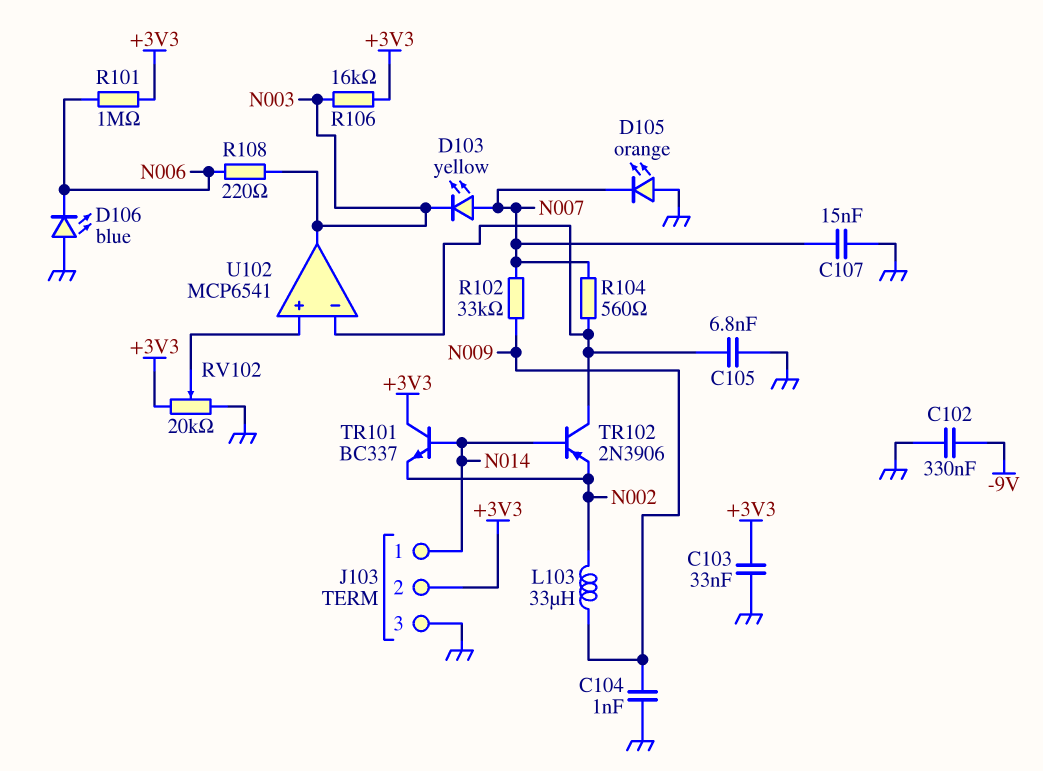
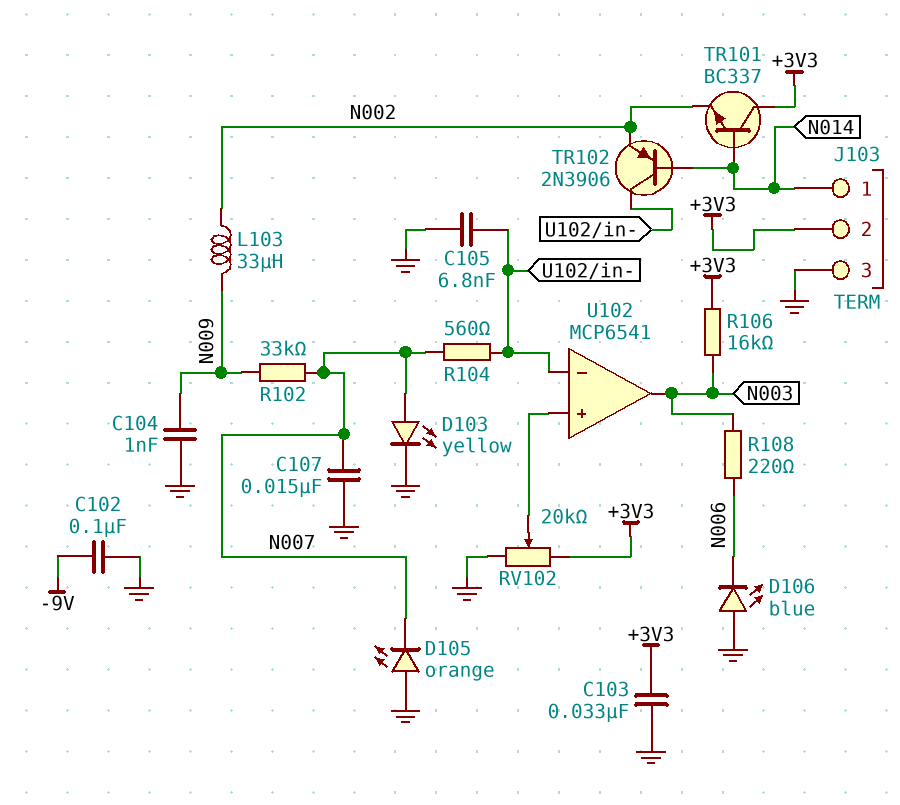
C102: 330nF (-9V, GND) -> 100nF (-9V, GND)
D103: LED yellow (A N007, K N003) -> LED yellow (A N007, K GND)
R101: 1M (+3V3, N006) -> none

